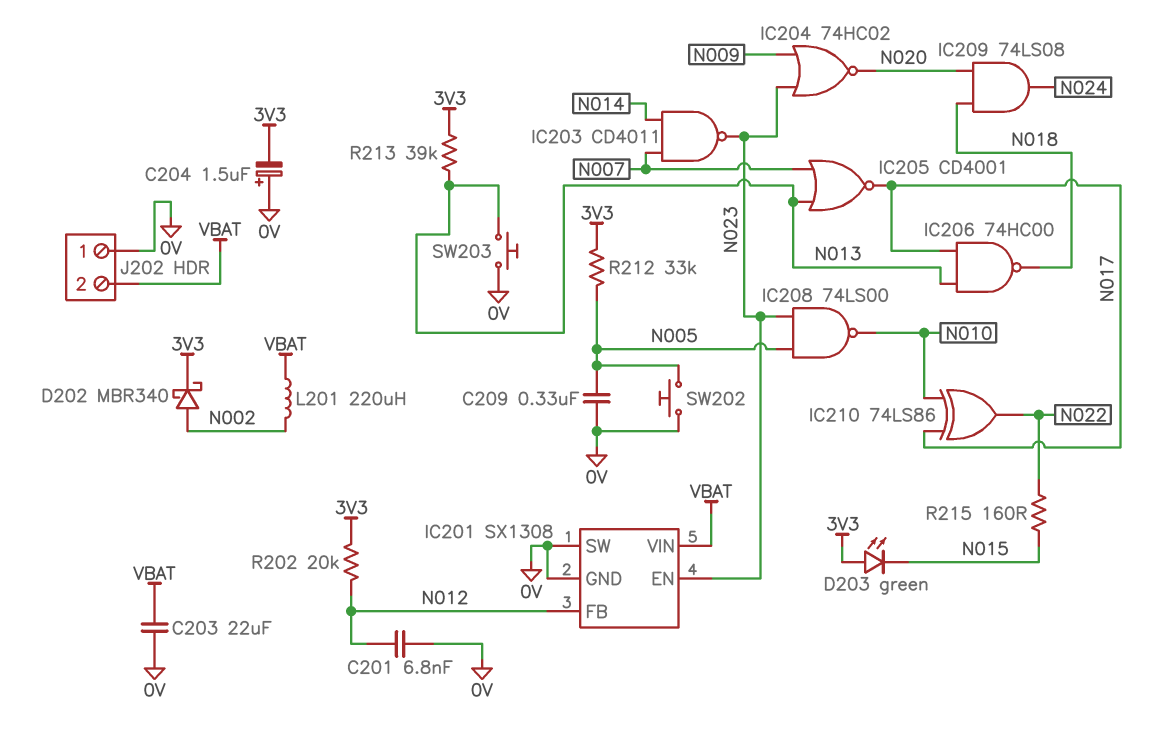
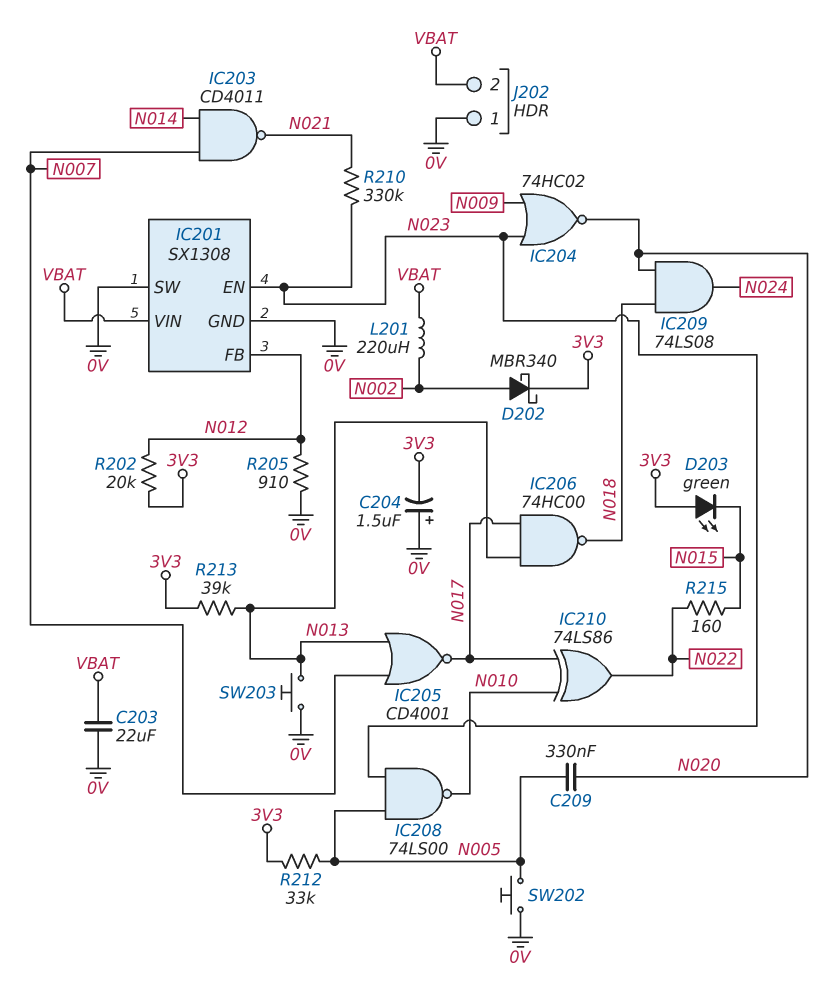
C201: 6.8nF (0V, N012) -> none
C209: 330nF (0V, N005) -> 330nF (N005, N020)
IC203: NAND CD4011 (in N007, in N014, out N023) -> NAND CD4011 (in N007, in N014, out N021)
R205: none -> 910 (0V, N012)
R210: none -> 330k (N021, N023)

